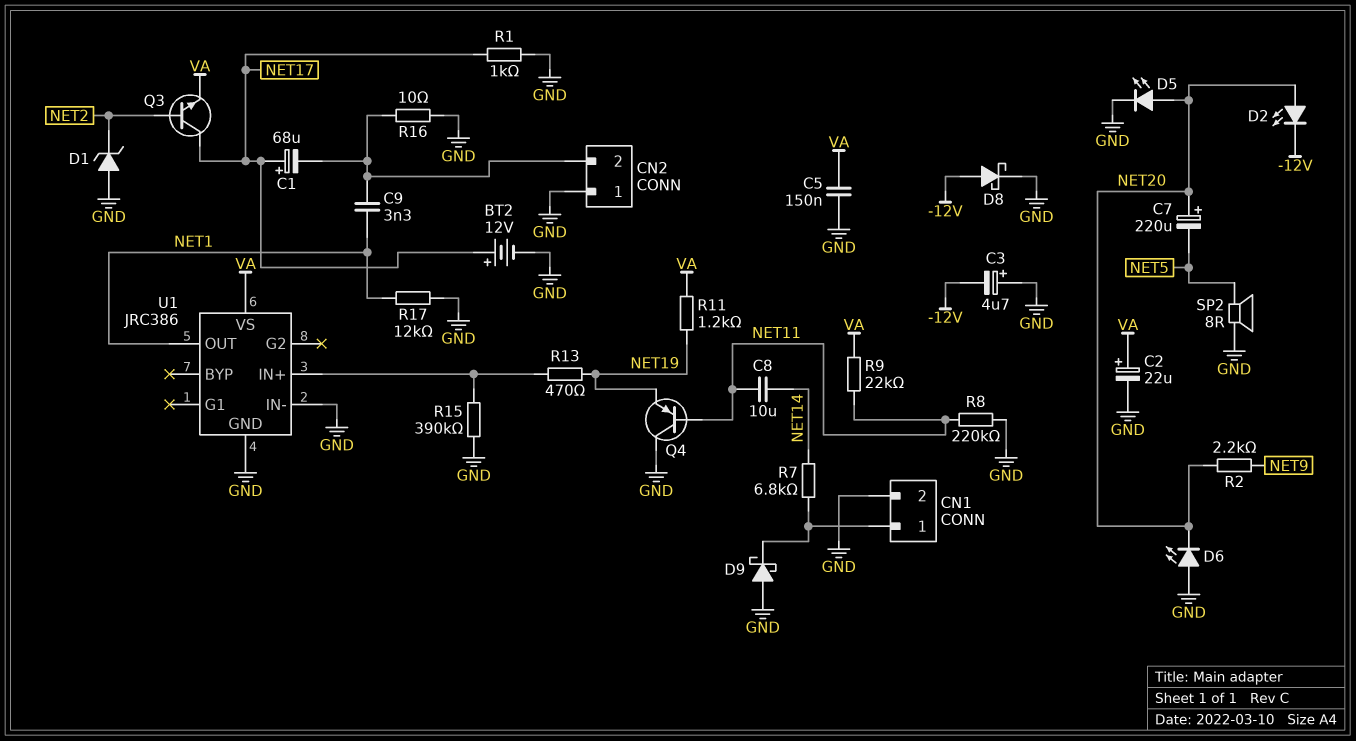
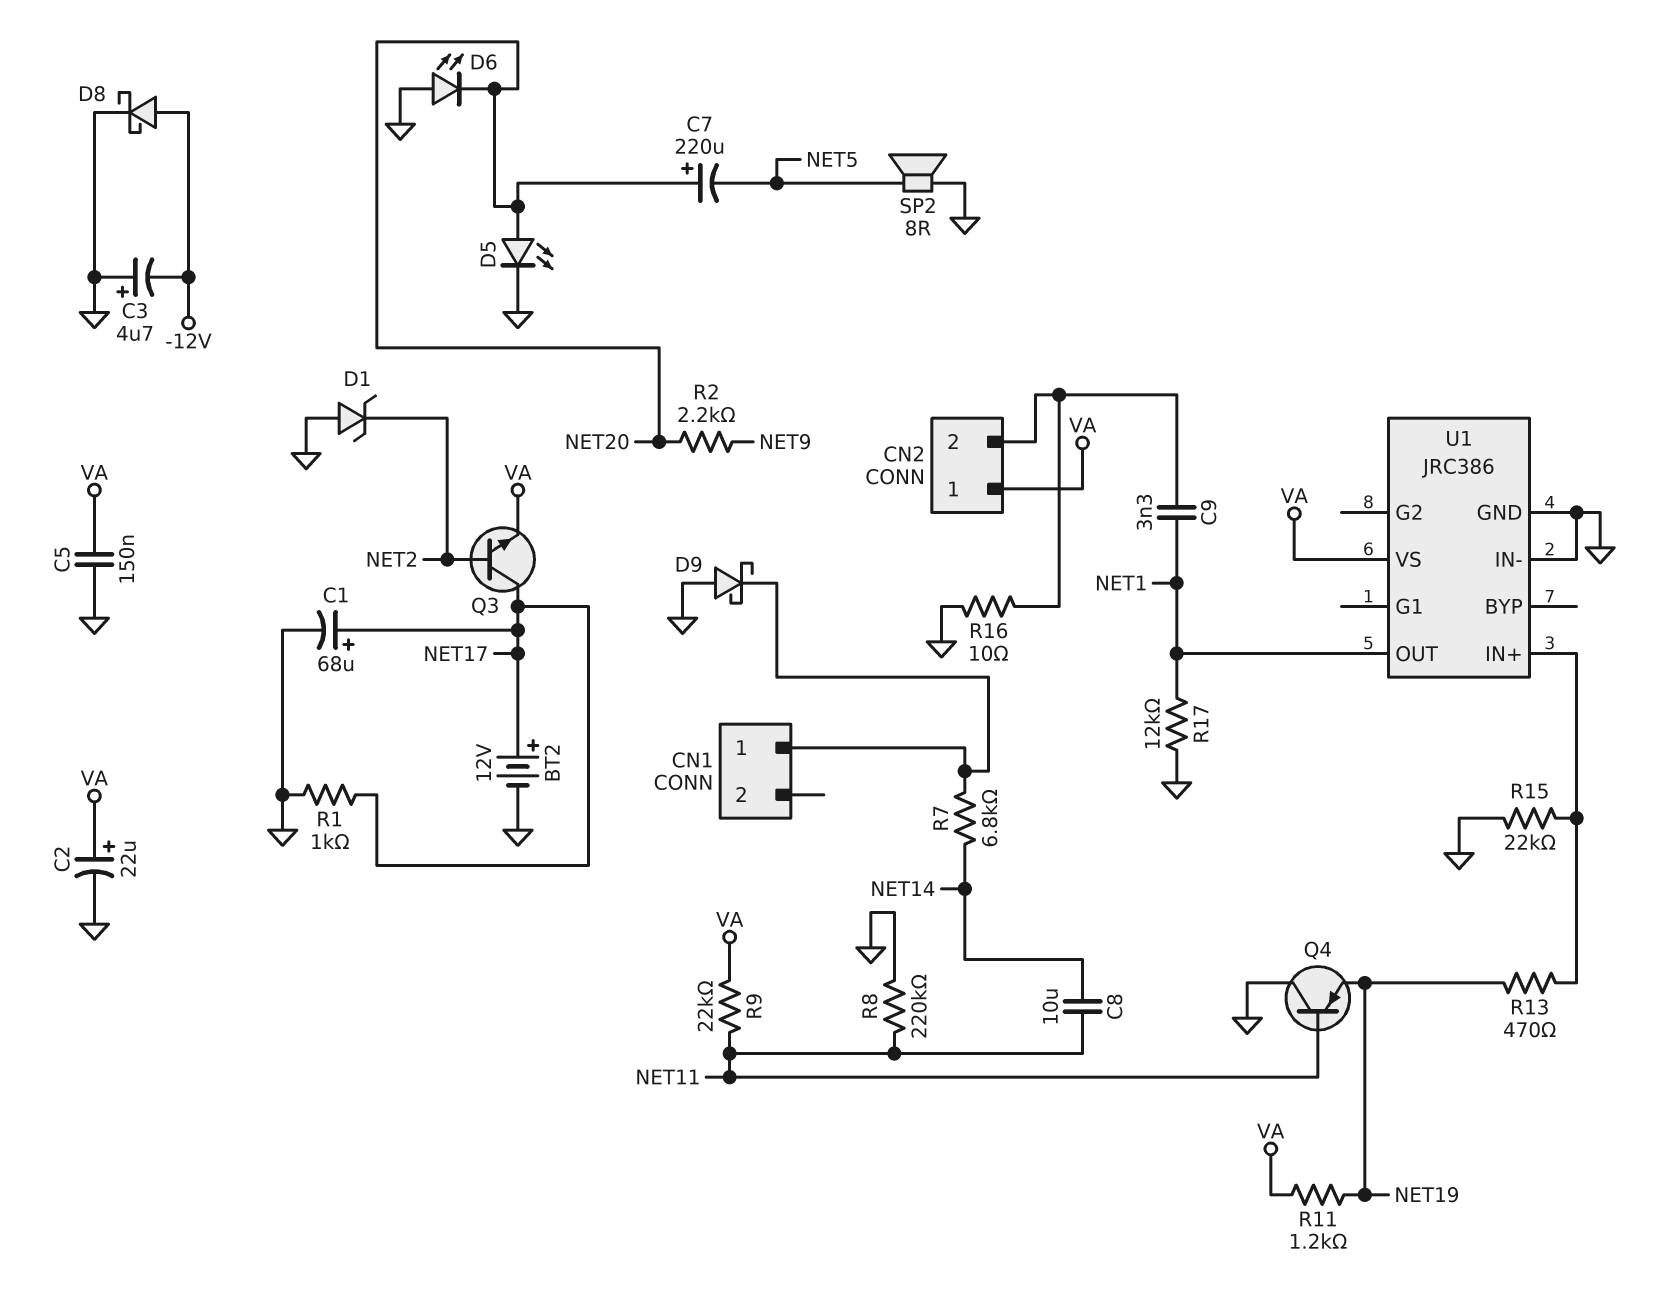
C1: 68uF (plus NET17, minus CN2/2) -> 68uF (plus NET17, minus GND)
CN1 pin 2: GND -> none
CN2 pin 1: GND -> VA
D2: LED (A NET20, K -12V) -> none
R15: 390k (GND, U1/IN+) -> 22k (GND, U1/IN+)

